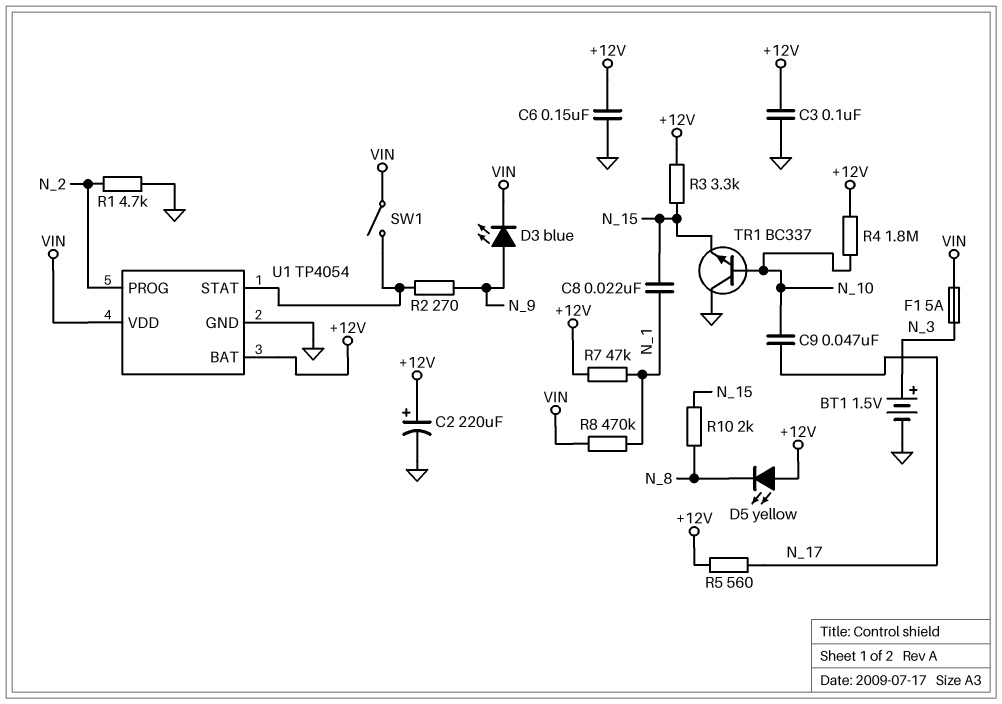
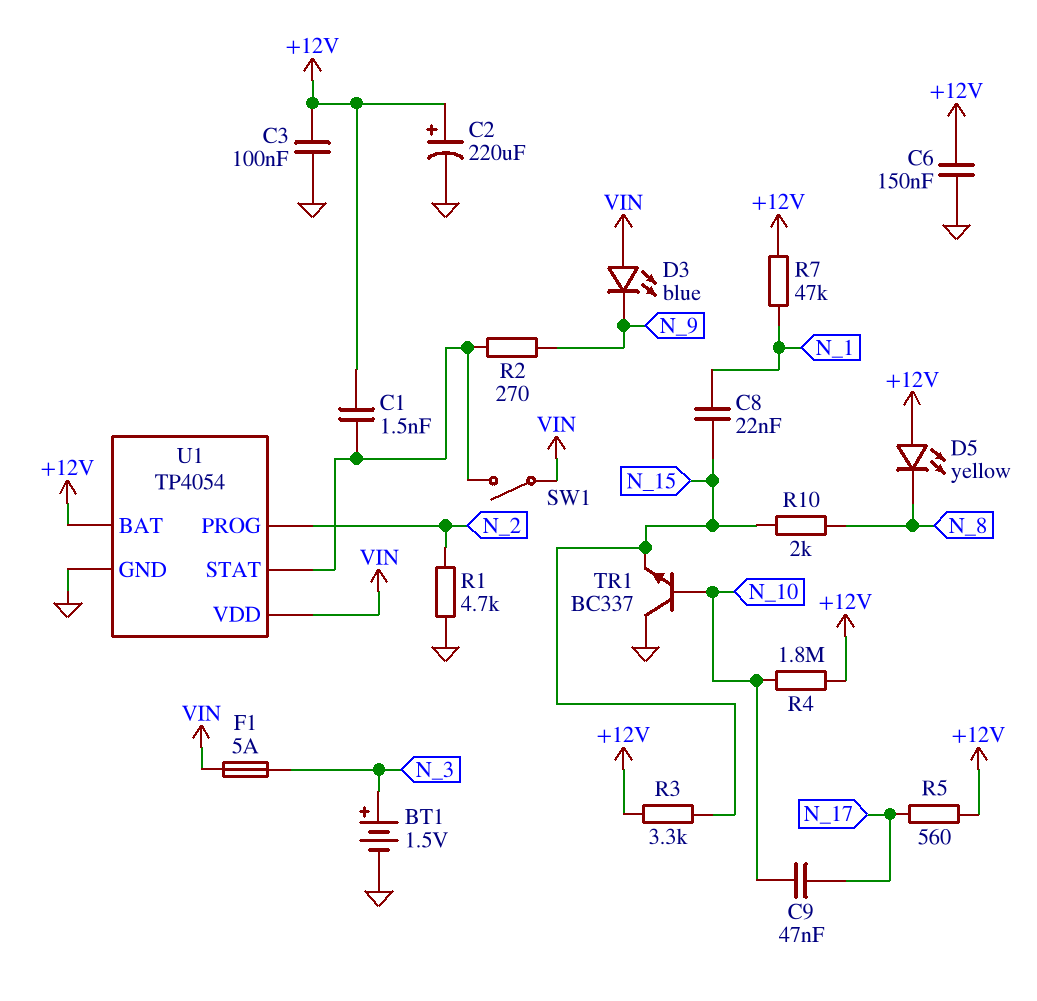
C1: none -> 1.5nF (+12V, U1/STAT)
D3: LED blue (A N_9, K VIN) -> LED blue (A VIN, K N_9)
R8: 470k (N_1, VIN) -> none

